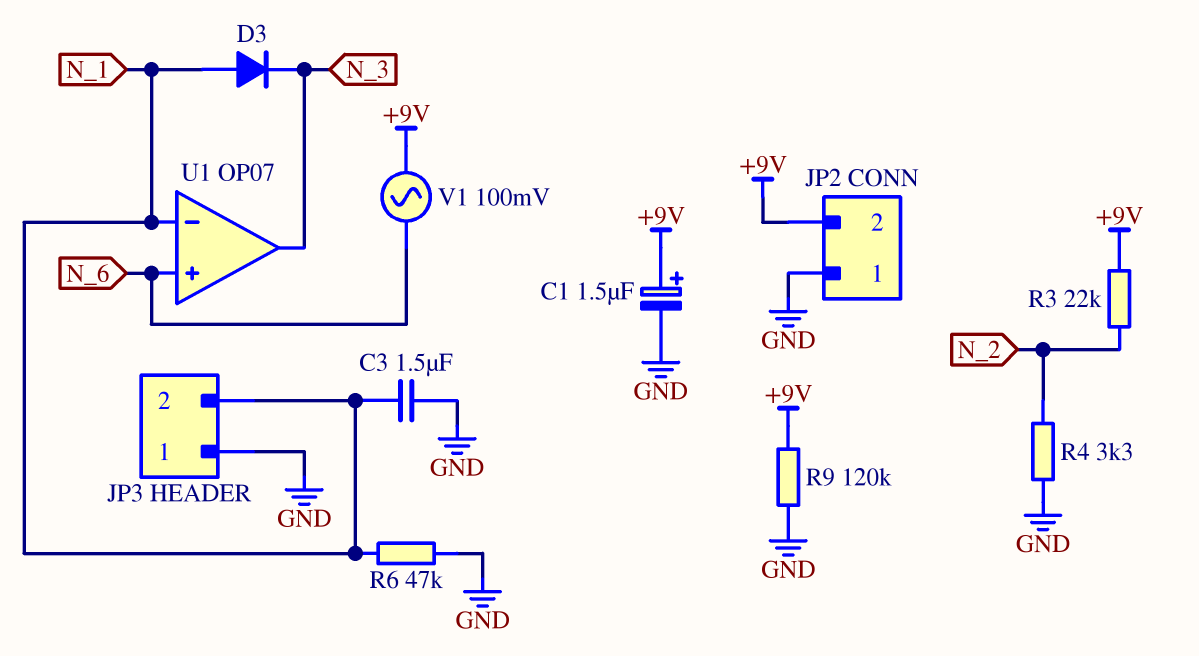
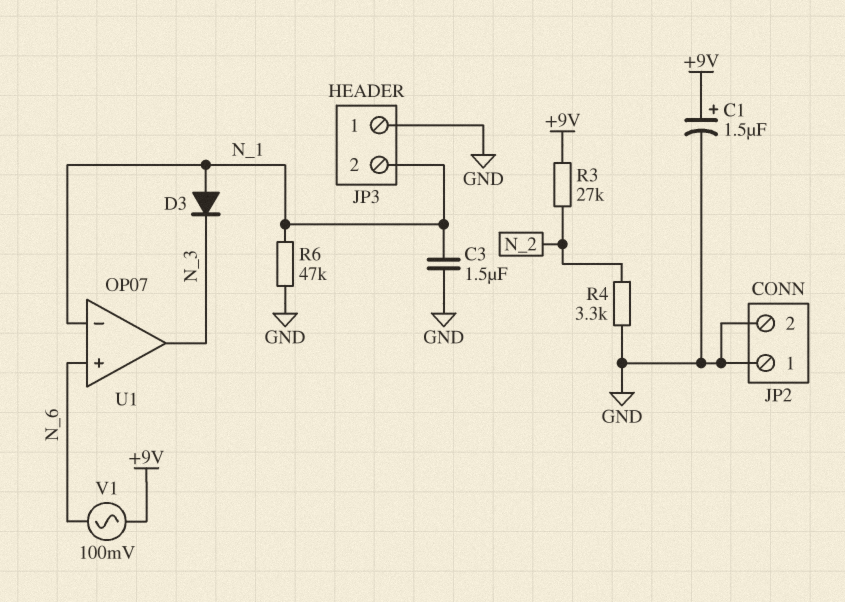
JP2 pin 2: +9V -> GND
R3: 22k (+9V, N_2) -> 27k (+9V, N_2)
R9: 120k (+9V, GND) -> none

